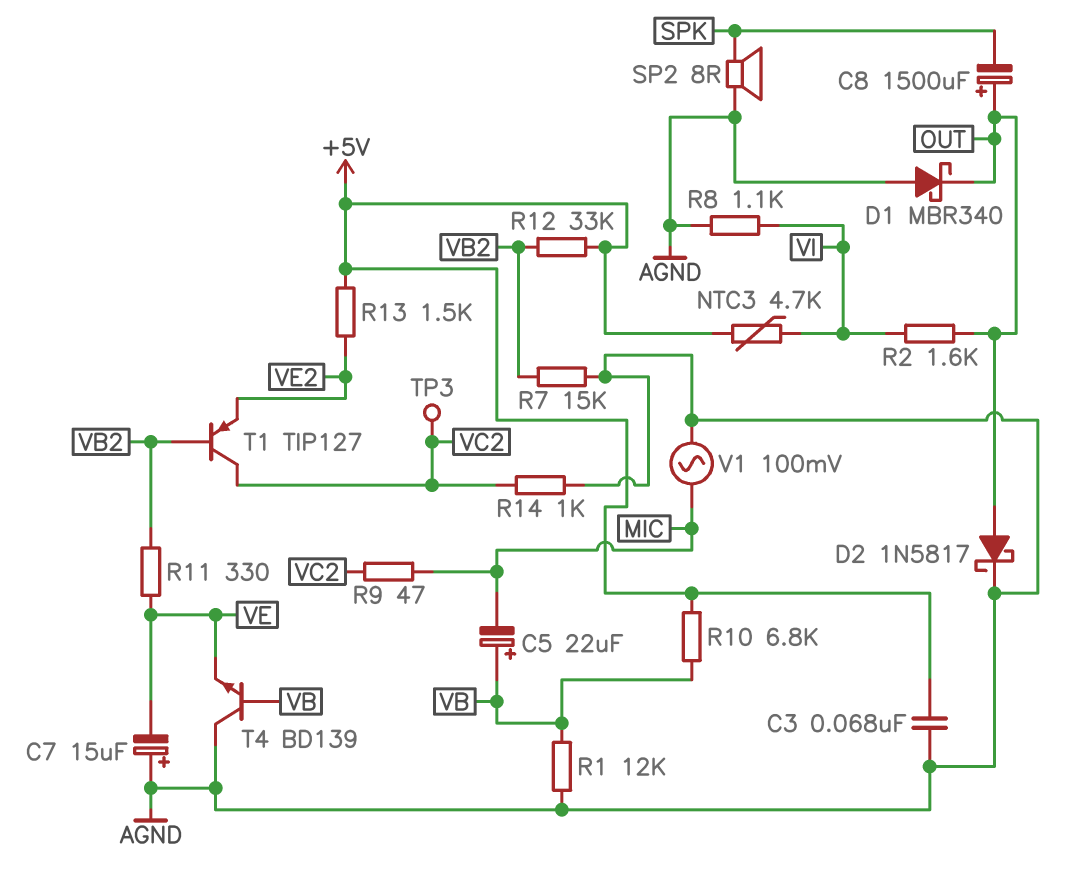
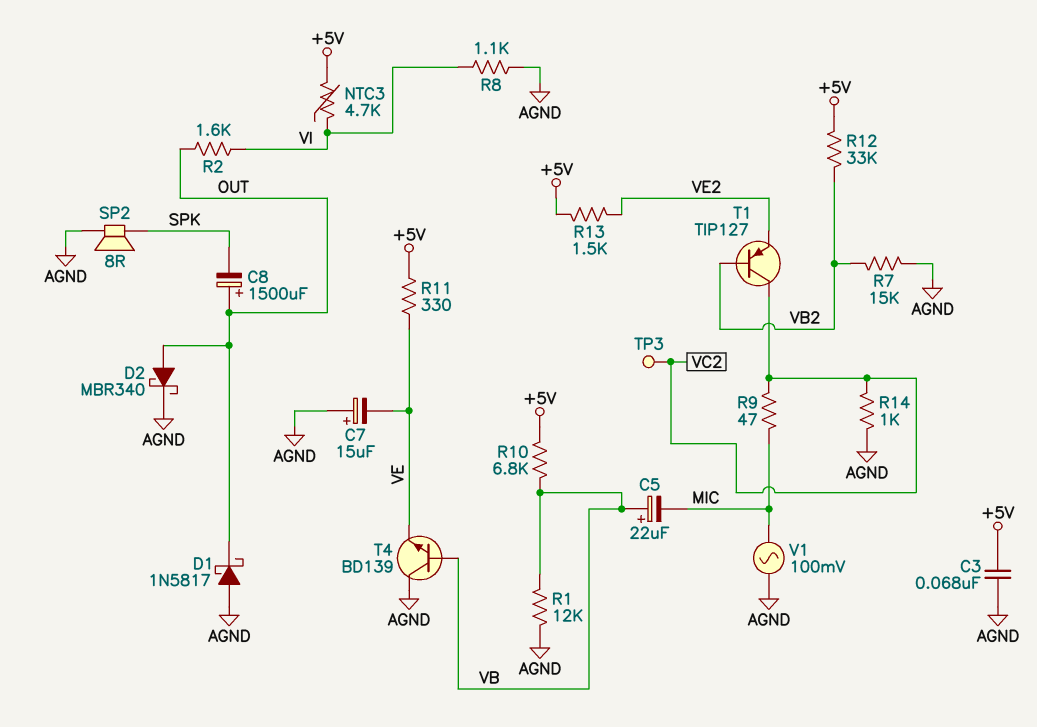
D1: schottky MBR340 (A AGND, K OUT) -> schottky 1N5817 (A AGND, K OUT)
D2: schottky 1N5817 (A OUT, K AGND) -> schottky MBR340 (A OUT, K AGND)
R11: 330 (VB2, VE) -> 330 (+5V, VE)

